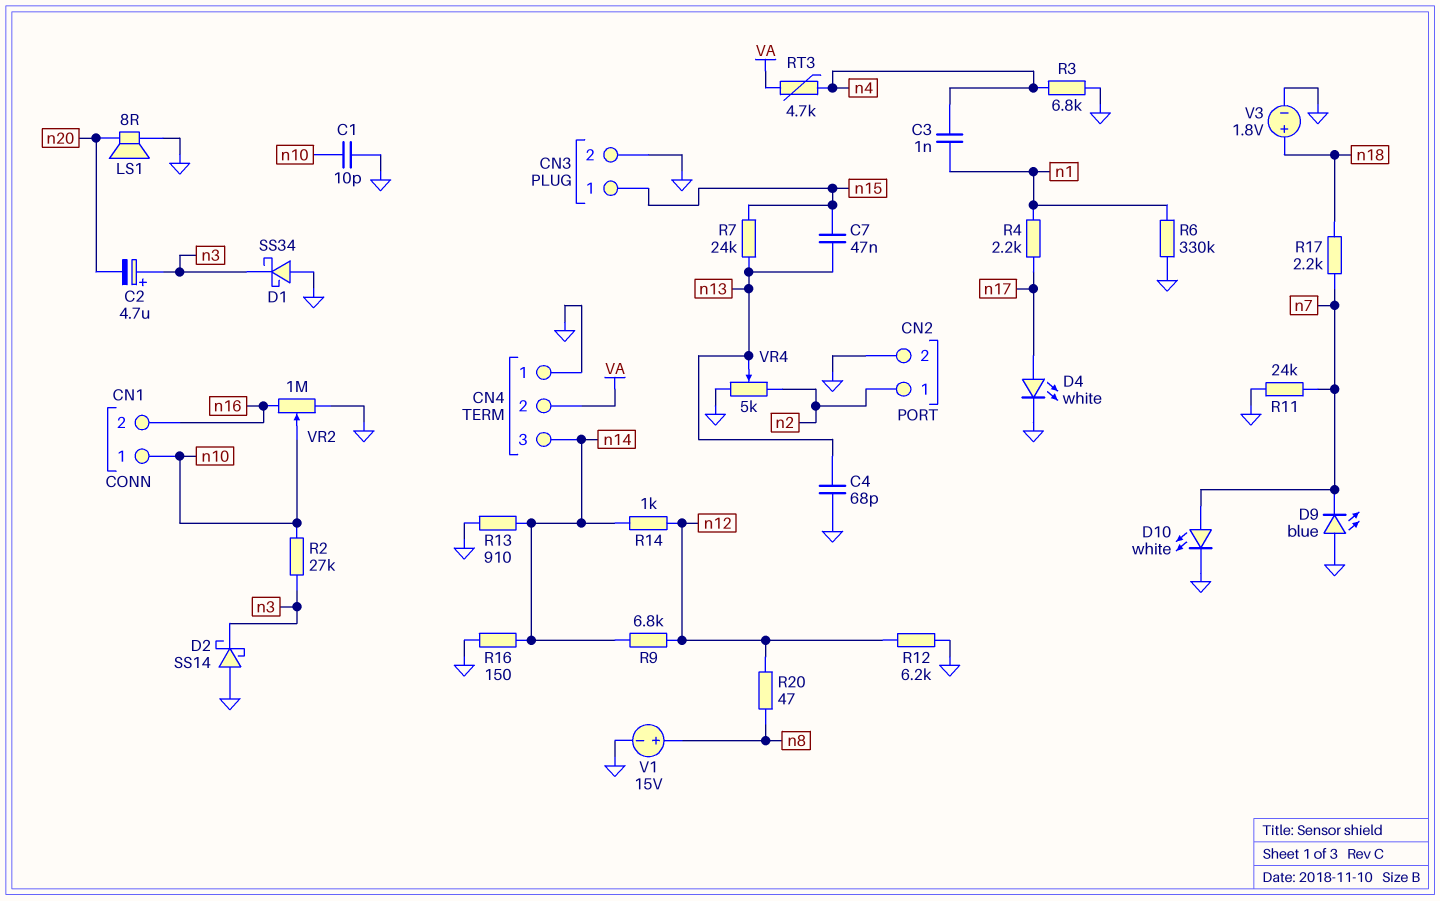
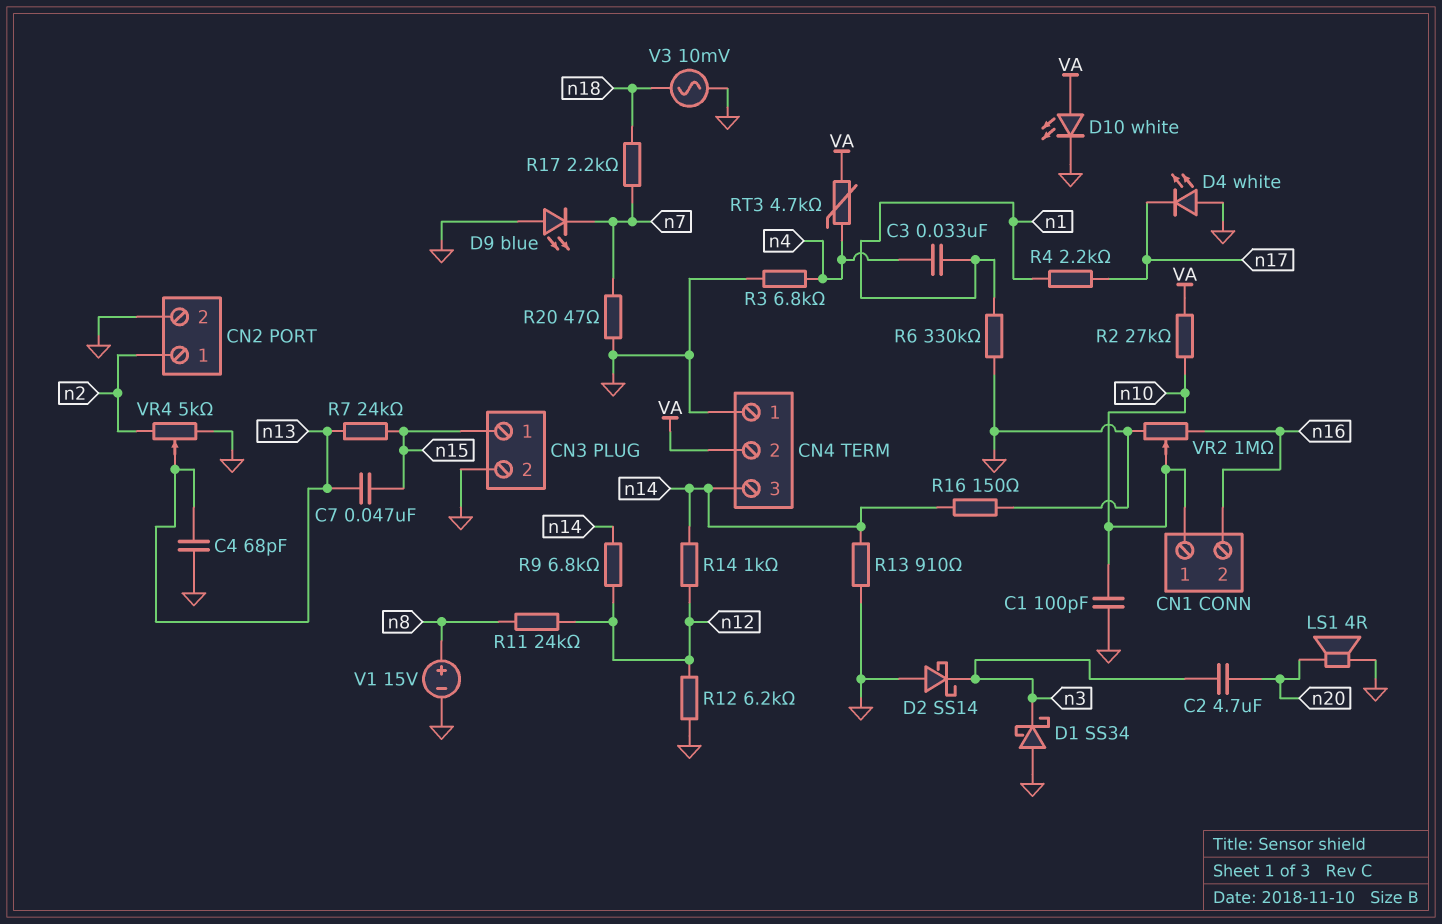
C1: 10pF (GND, n10) -> 100pF (GND, n10)
C2: 4.7uF (plus n3, minus n20) -> 4.7uF (n3, n20)
C3: 1nF (n1, n4) -> 33nF (n1, n4)
D4: LED white (A n17, K GND) -> LED white (A GND, K n17)
D10: LED white (A n7, K GND) -> LED white (A VA, K GND)
LS1: speaker 8R (GND, n20) -> speaker 4R (GND, n20)
R2: 27k (n3, n10) -> 27k (VA, n10)
R11: 24k (GND, n7) -> 24k (n8, n12)
R20: 47 (n8, n12) -> 47 (GND, n7)
V3: 1.8V (plus n18, minus GND) -> AC 10mV (GND, n18)

